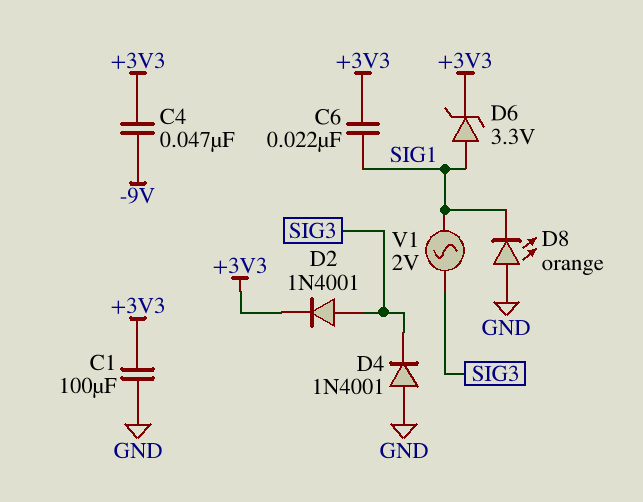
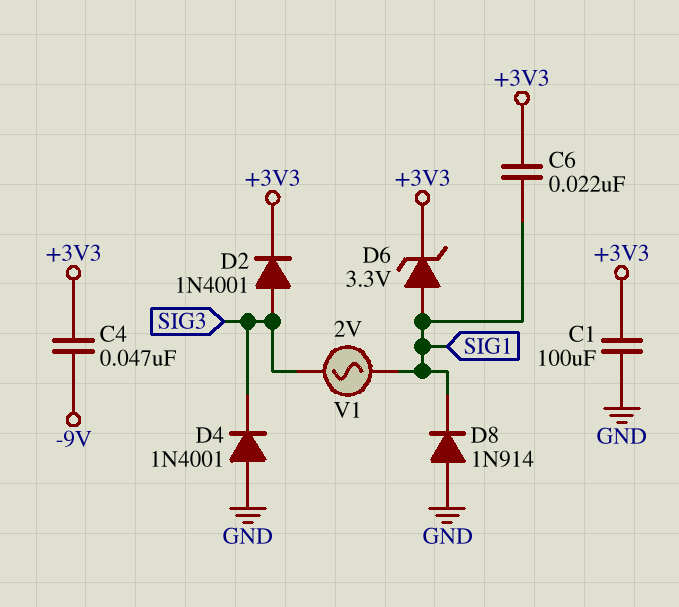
D8: LED orange (A GND, K SIG1) -> diode 1N914 (A GND, K SIG1)

